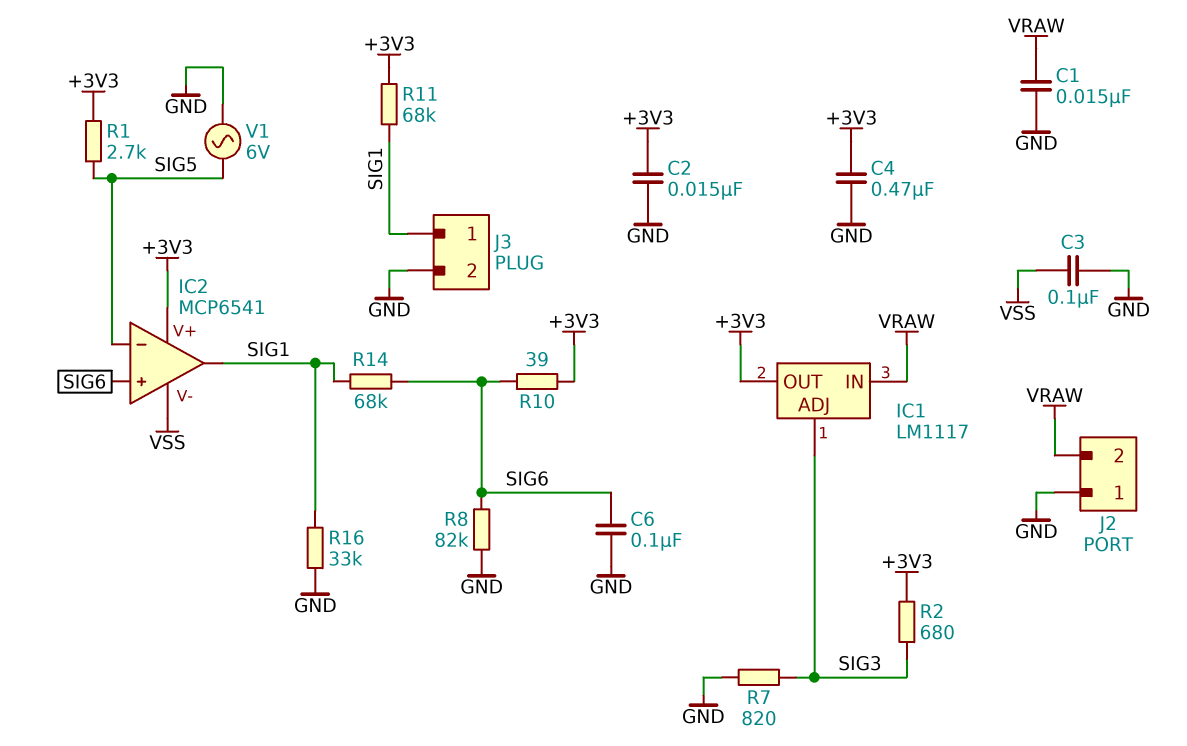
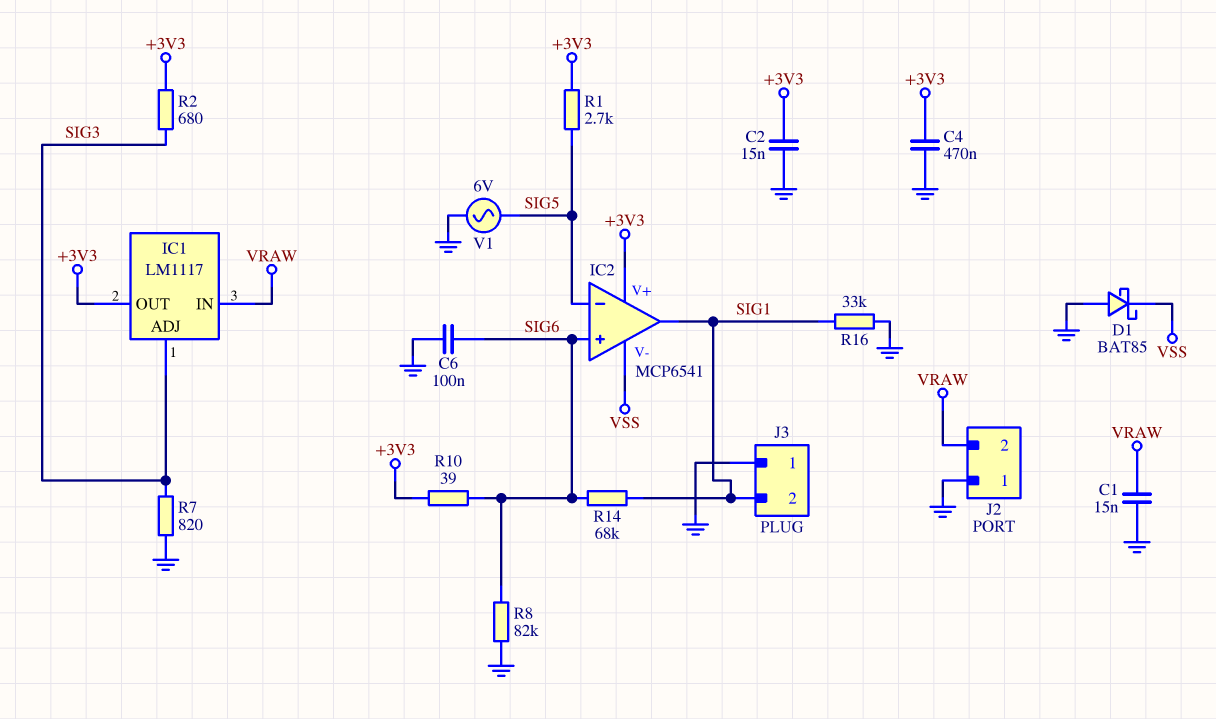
C3: 100nF (GND, VSS) -> none
D1: none -> schottky BAT85 (A GND, K VSS)
J3 pin 1: SIG1 -> GND
J3 pin 2: GND -> SIG1
R11: 68k (+3V3, SIG1) -> none

